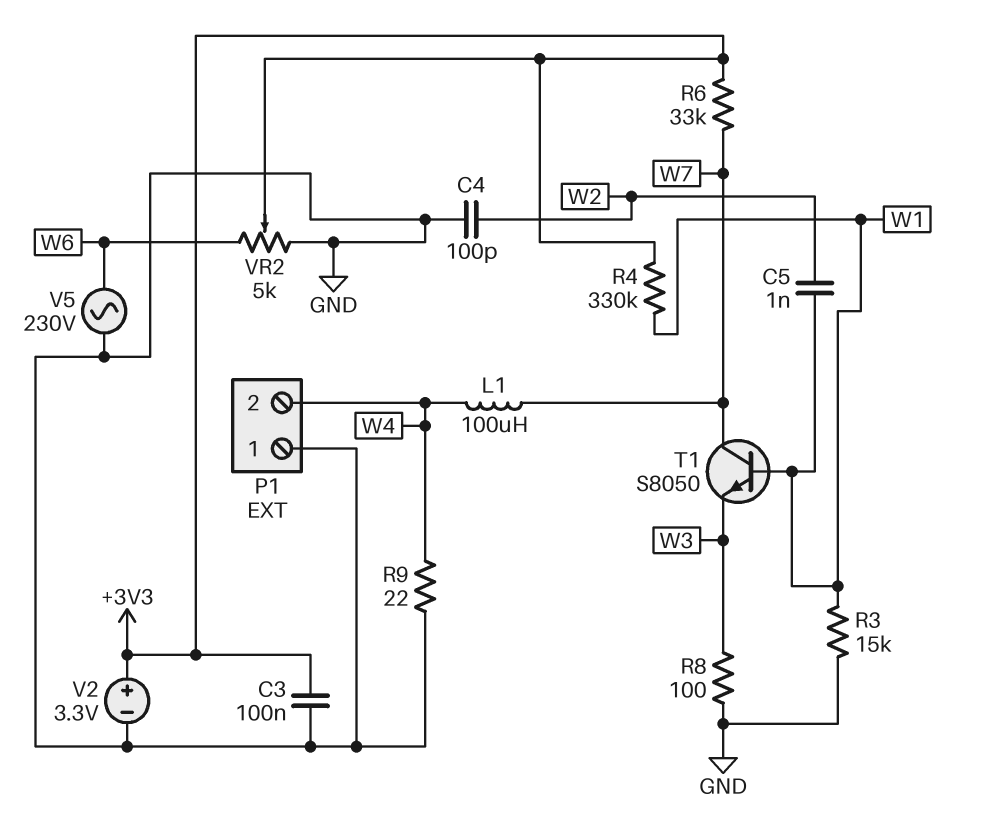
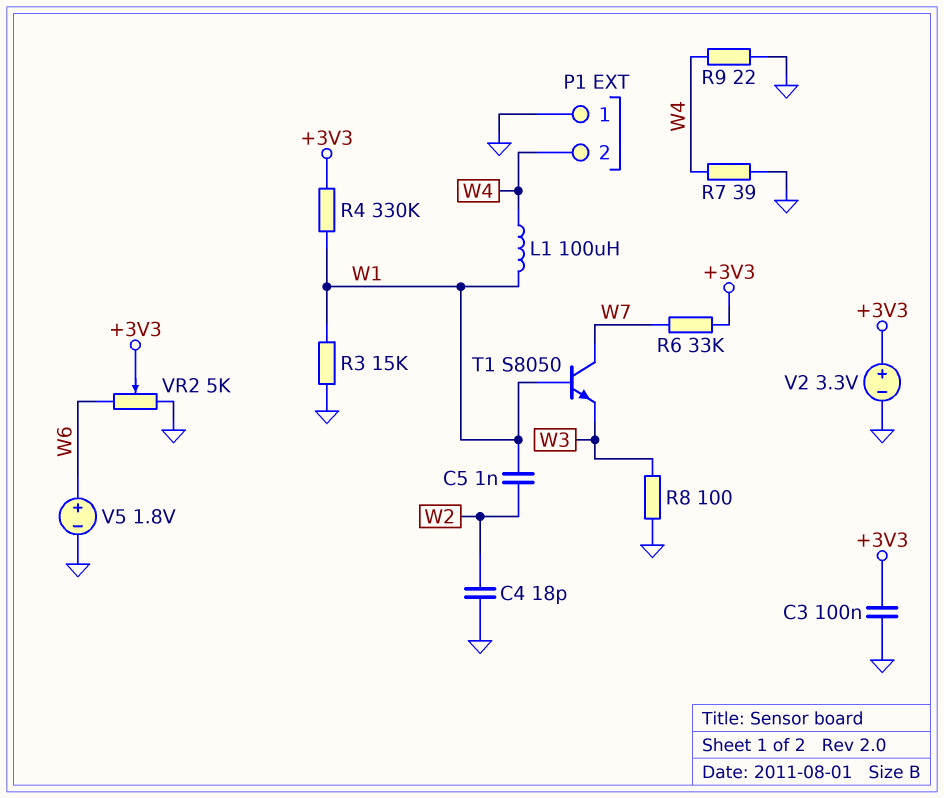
C4: 100pF (GND, W2) -> 18pF (GND, W2)
L1: 100uH (W4, W7) -> 100uH (W1, W4)
R7: none -> 39 (GND, W4)
V5: AC 230V (GND, W6) -> 1.8V (plus W6, minus GND)

